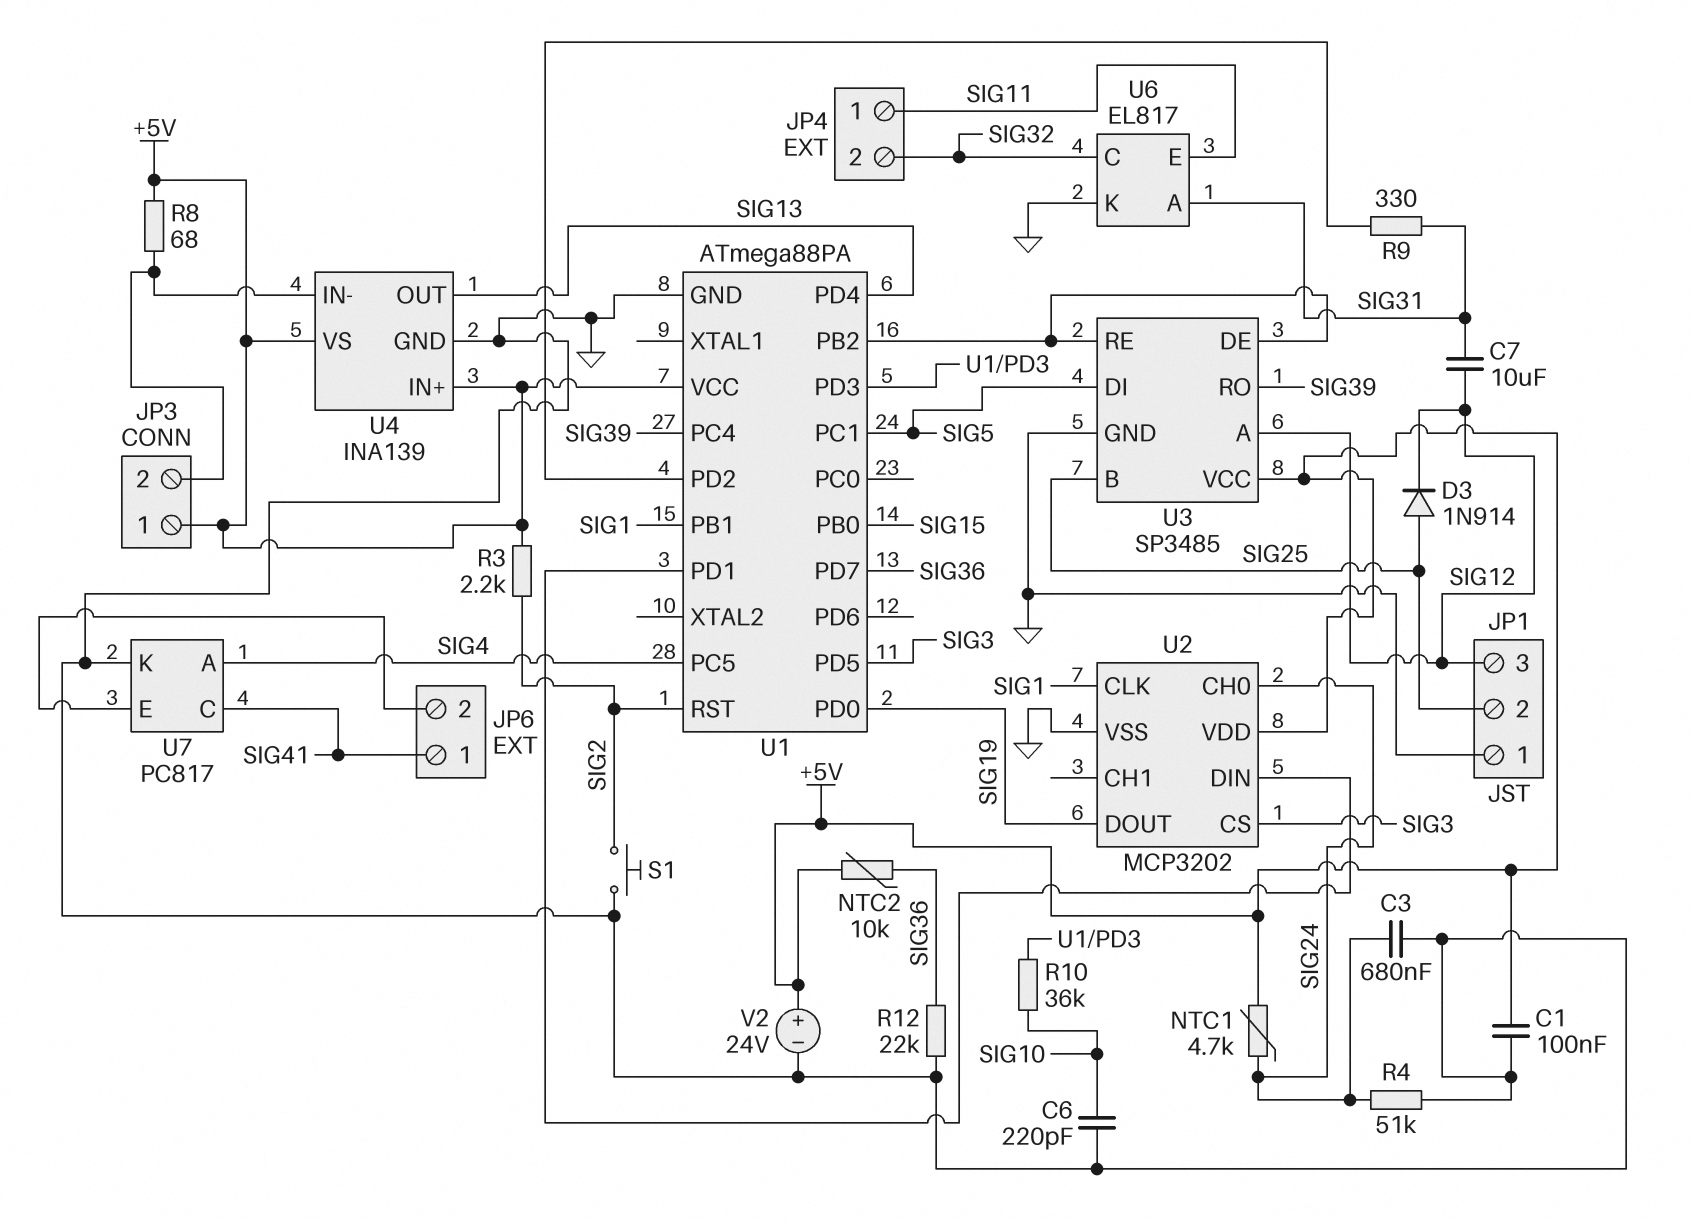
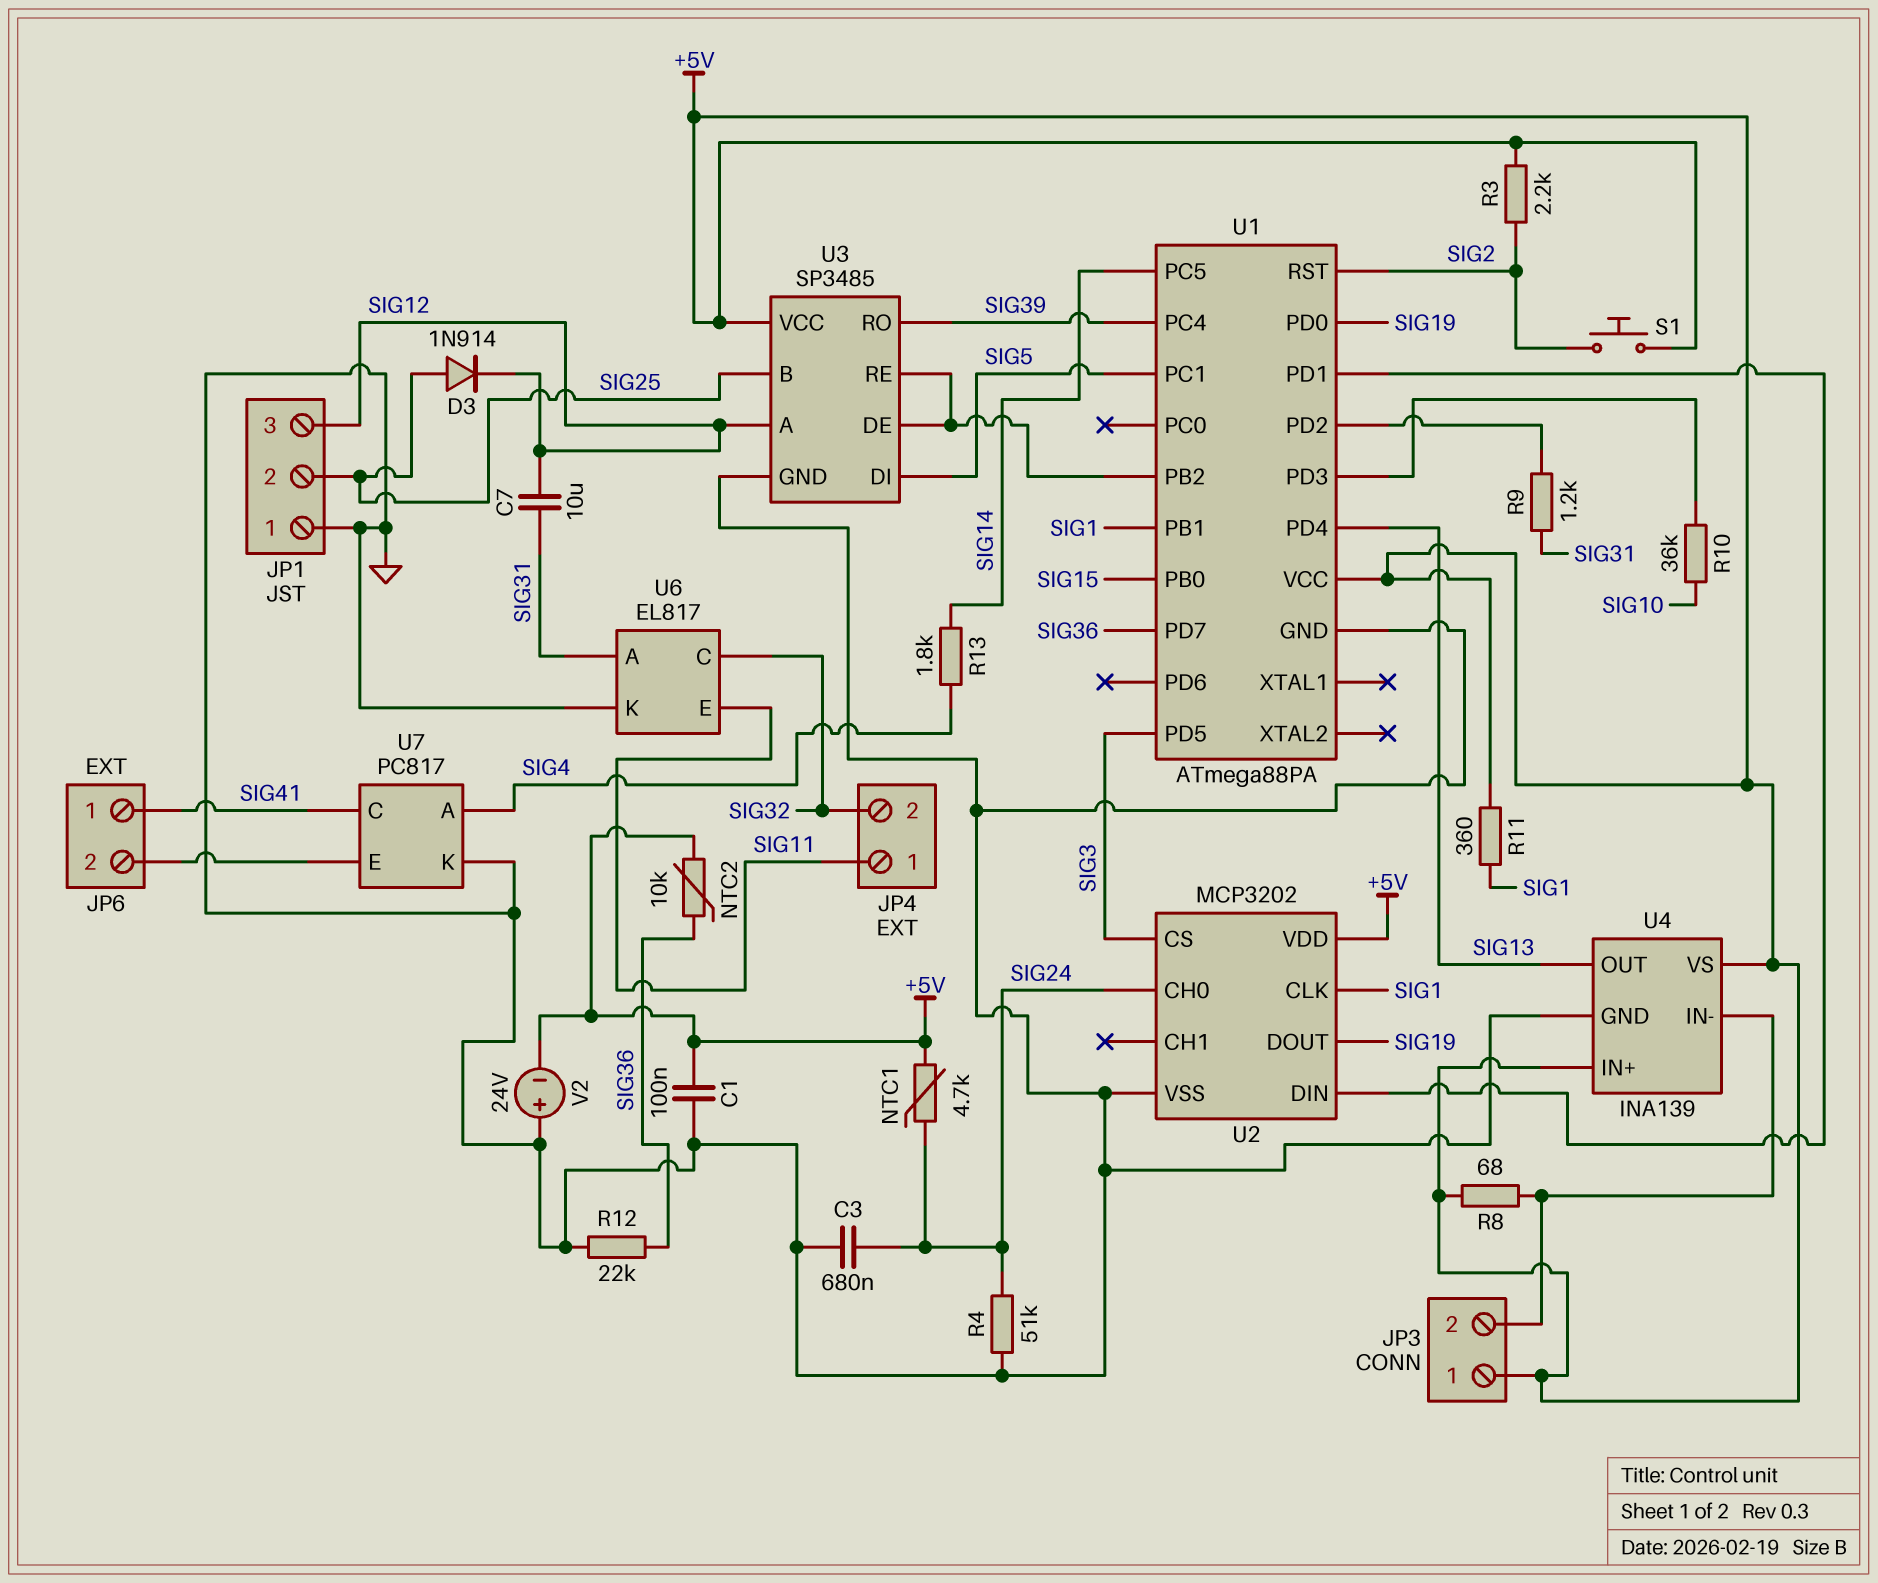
C6: 220pF (GND, SIG10) -> none
R9: 330 (SIG31, U1/PD2) -> 1.2k (SIG31, U1/PD2)
R11: none -> 360 (+5V, SIG1)
R13: none -> 1.8k (SIG4, SIG14)
S1: button (GND, SIG2) -> button (+5V, SIG2)
U1 pin PC5: SIG4 -> SIG14
V2: 24V (plus +5V, minus GND) -> 24V (plus GND, minus +5V)

